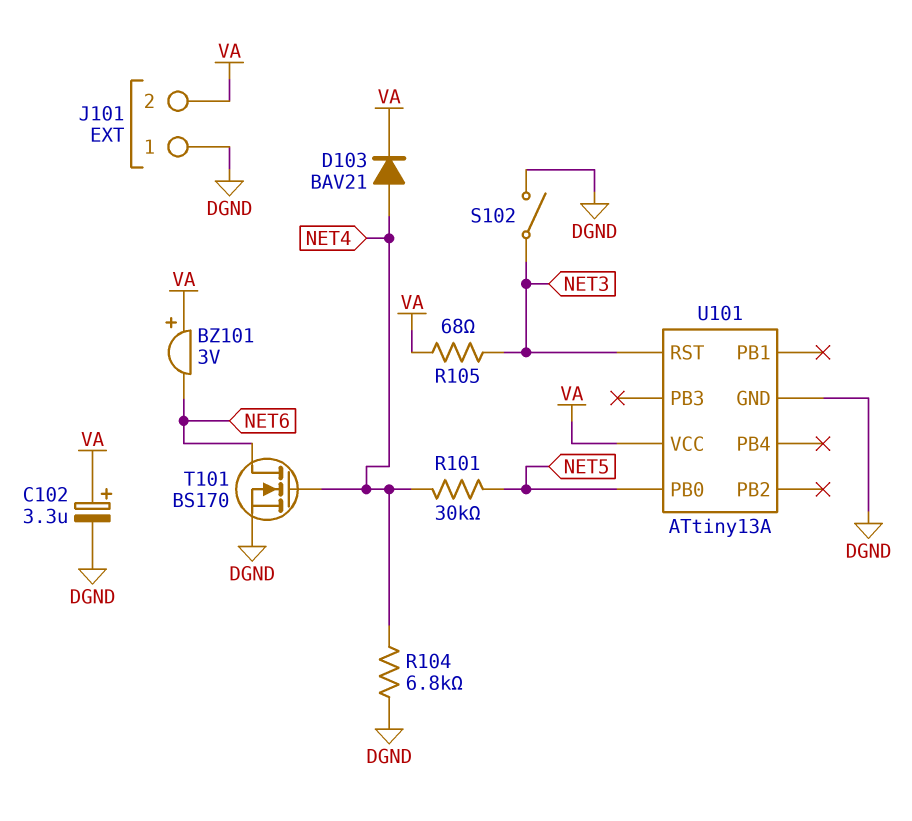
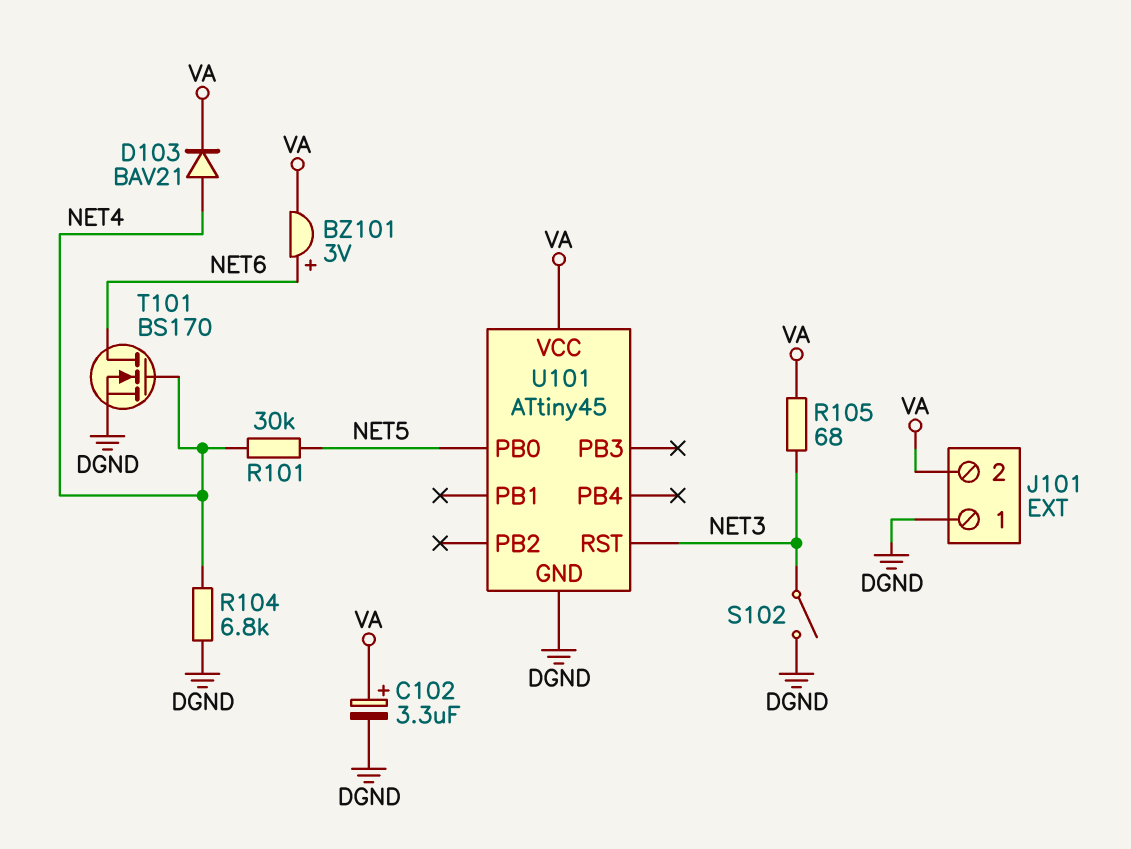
BZ101: buzzer 3V (plus VA, minus NET6) -> buzzer 3V (plus NET6, minus VA)
U101: ATtiny13A -> ATtiny45

